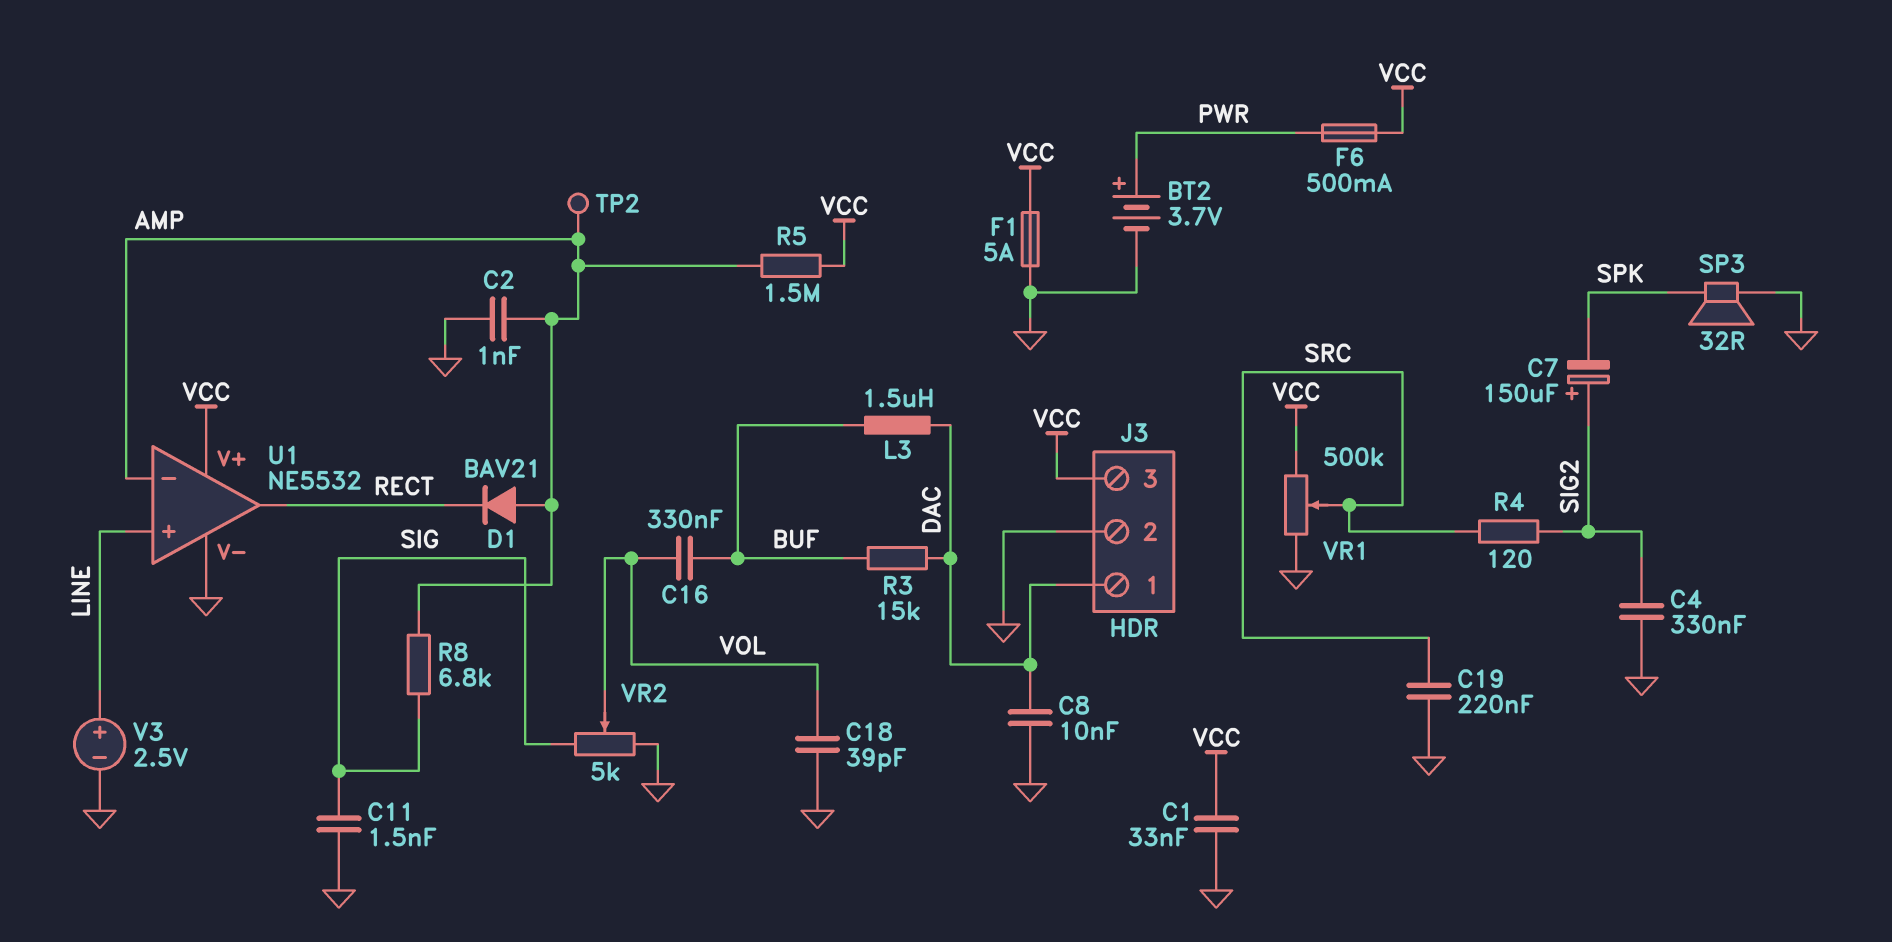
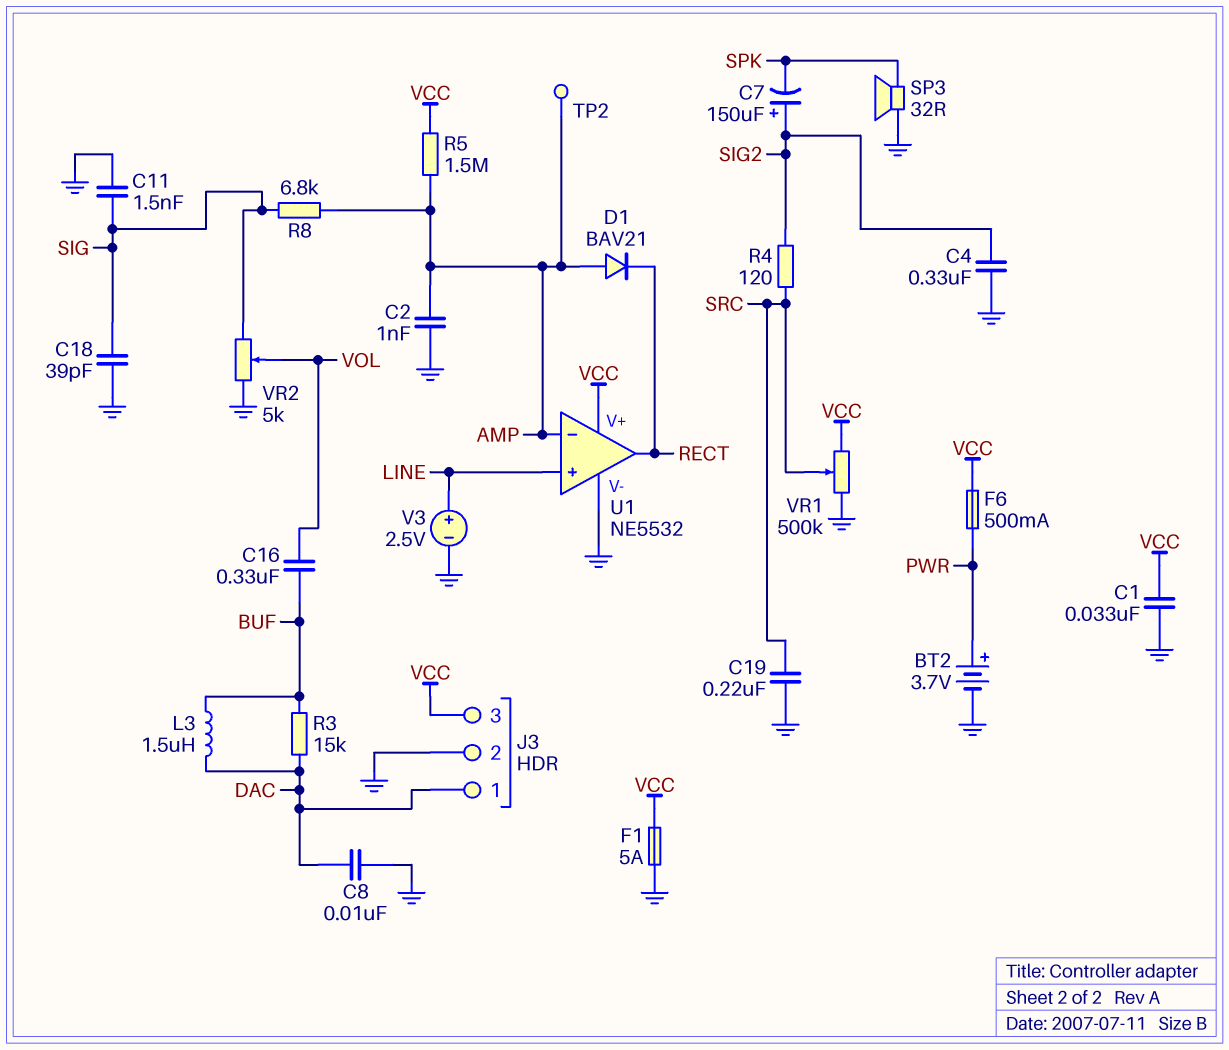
C18: 39pF (GND, VOL) -> 39pF (GND, SIG)

